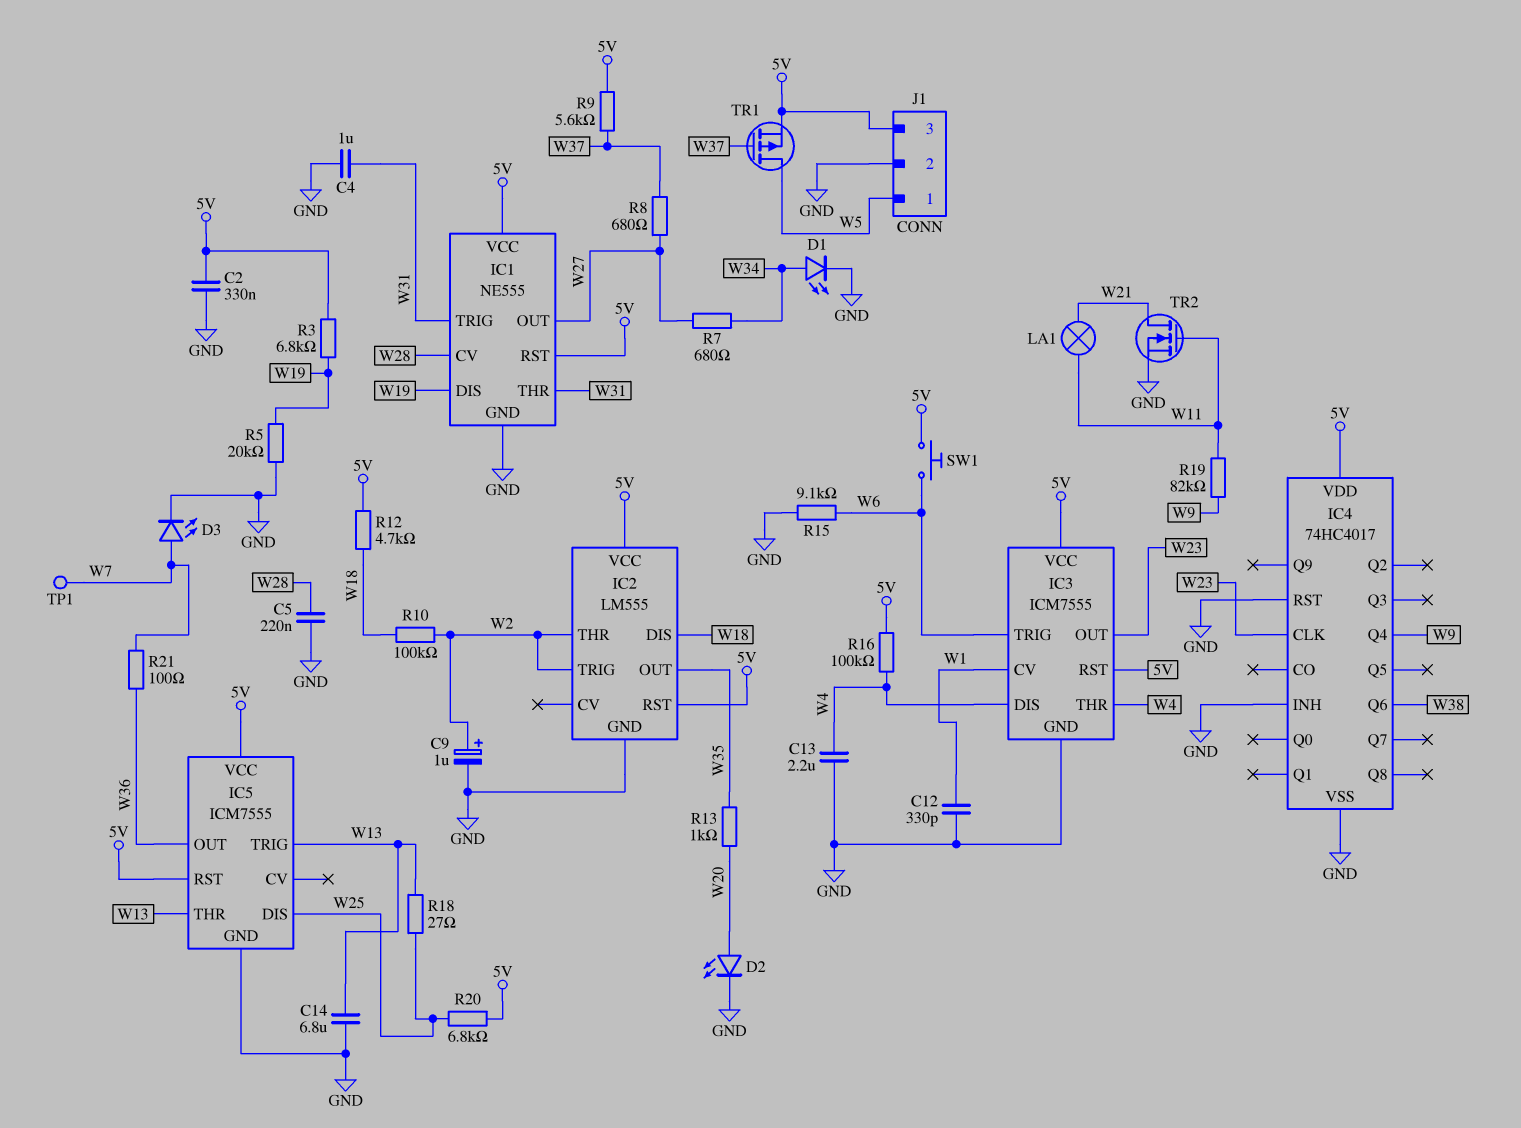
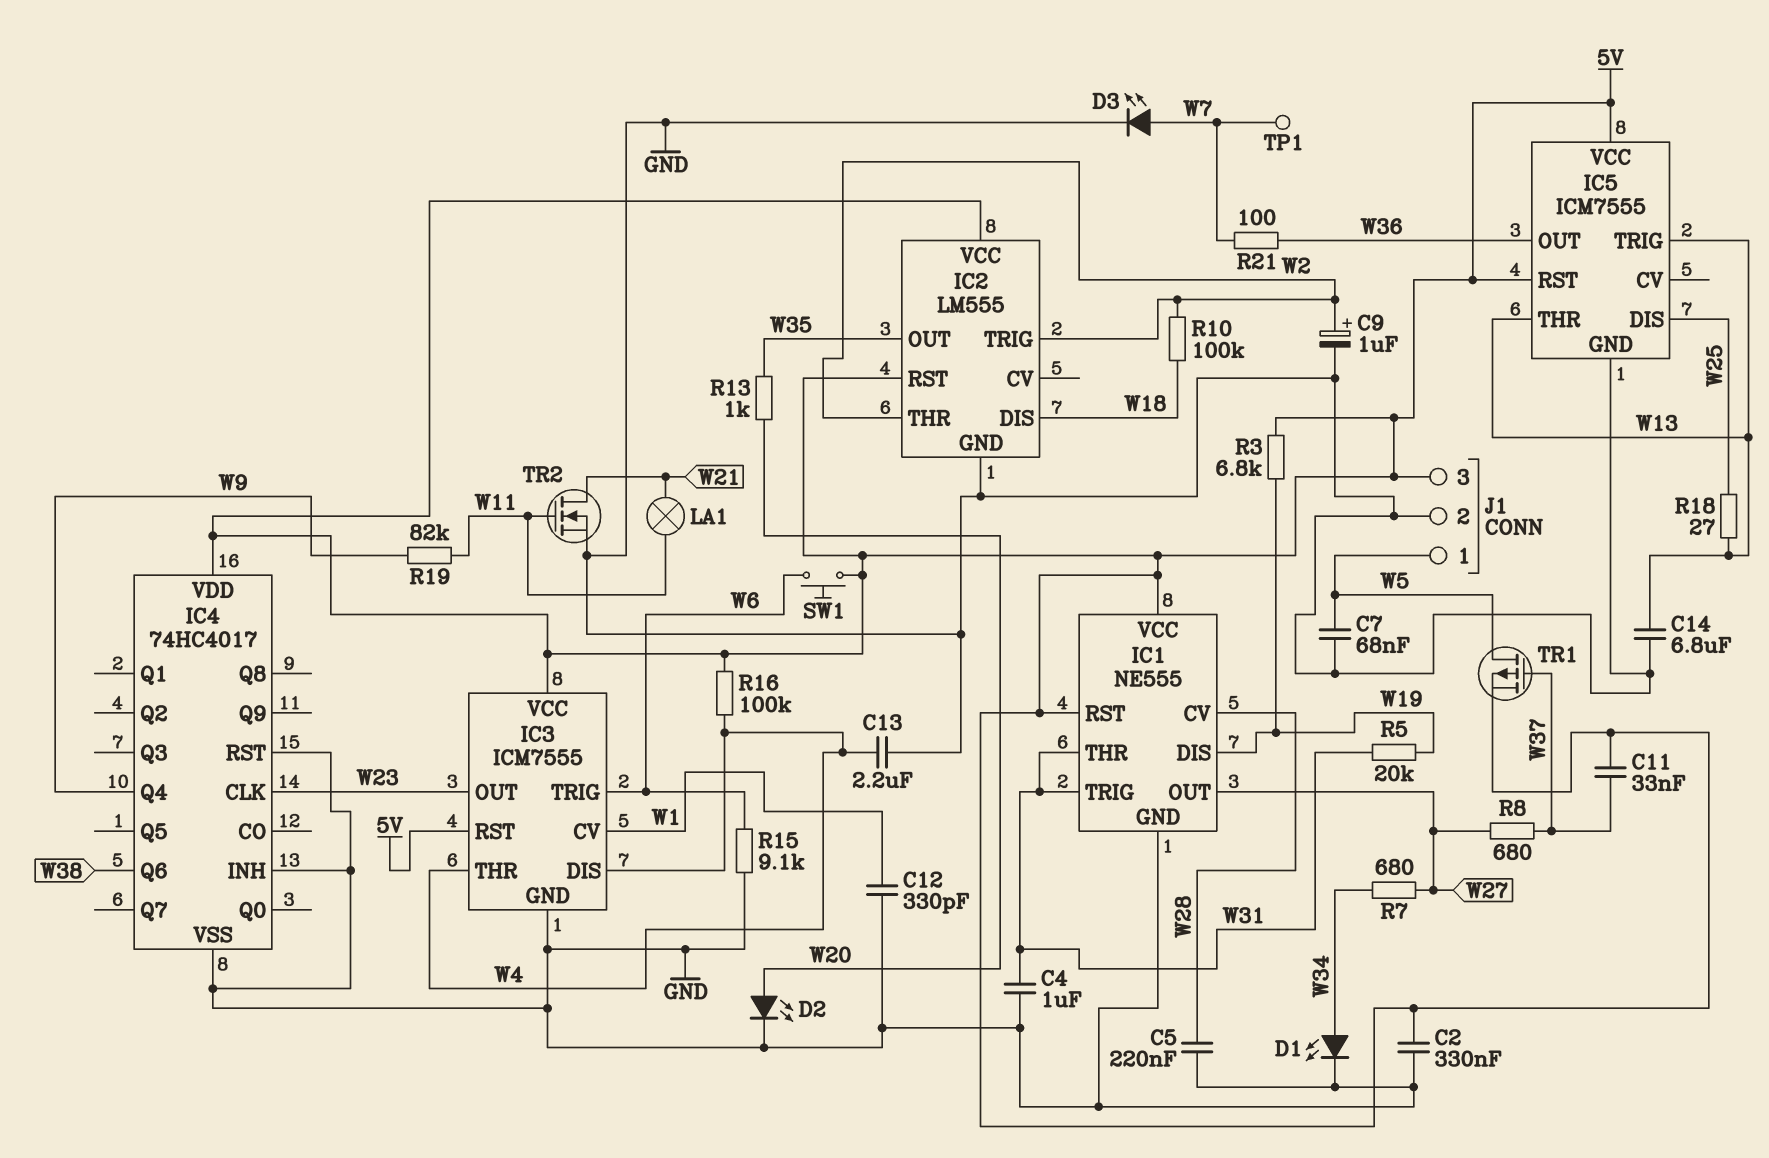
C7: none -> 68nF (GND, W5)
C11: none -> 33nF (5V, W37)
R5: 20k (GND, W19) -> 20k (W19, W31)
R9: 5.6k (5V, W37) -> none
R12: 4.7k (5V, W18) -> none
R20: 6.8k (5V, W25) -> none

